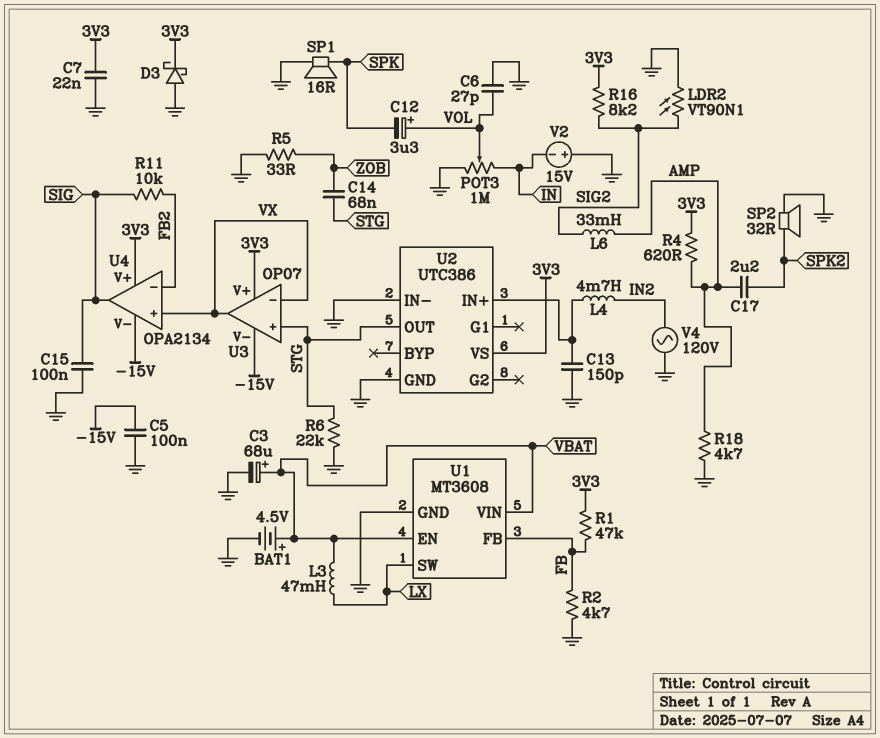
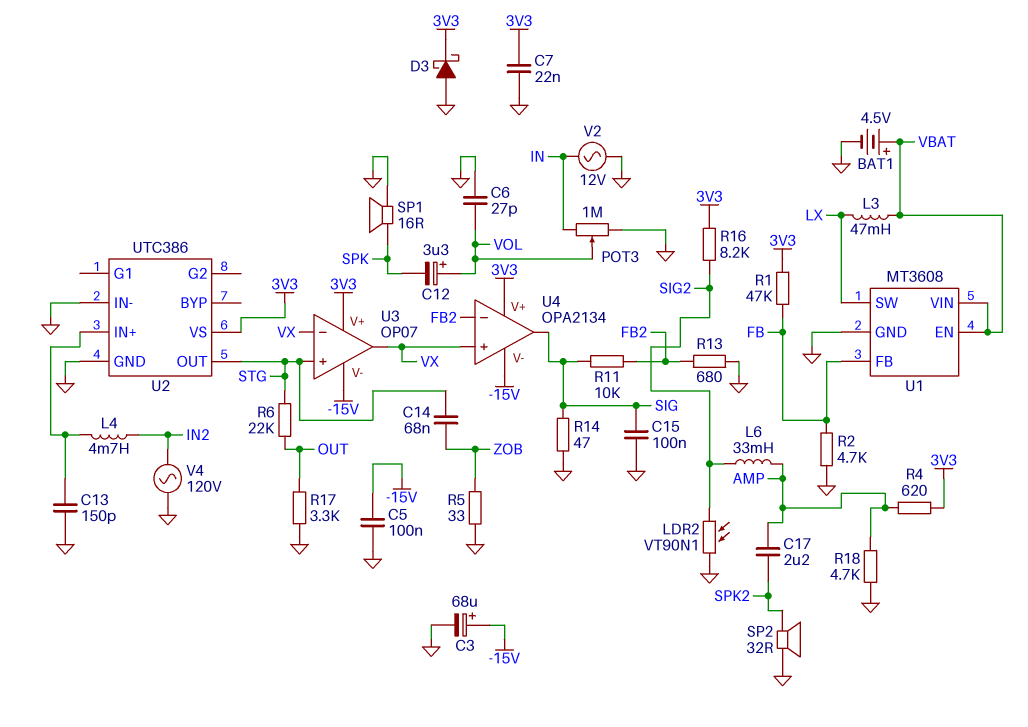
C3: 68uF (plus VBAT, minus GND) -> 68uF (plus -15V, minus GND)
R6: 22k (GND, STG) -> 22k (OUT, STG)
R13: none -> 680 (FB2, GND)
R14: none -> 47 (GND, SIG)
R17: none -> 3.3k (GND, OUT)
V2: 15V (plus GND, minus IN) -> AC 12V (GND, IN)

